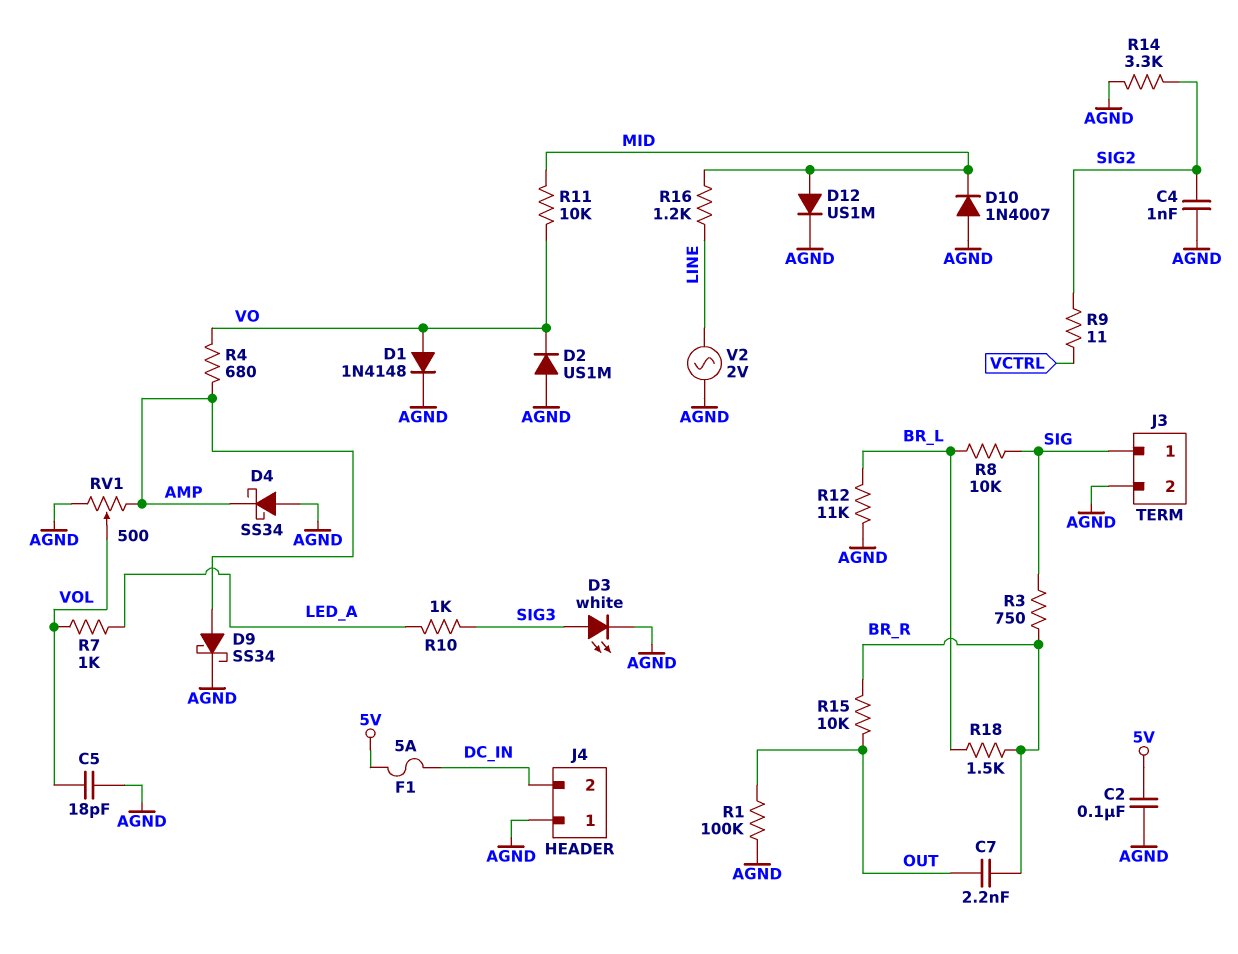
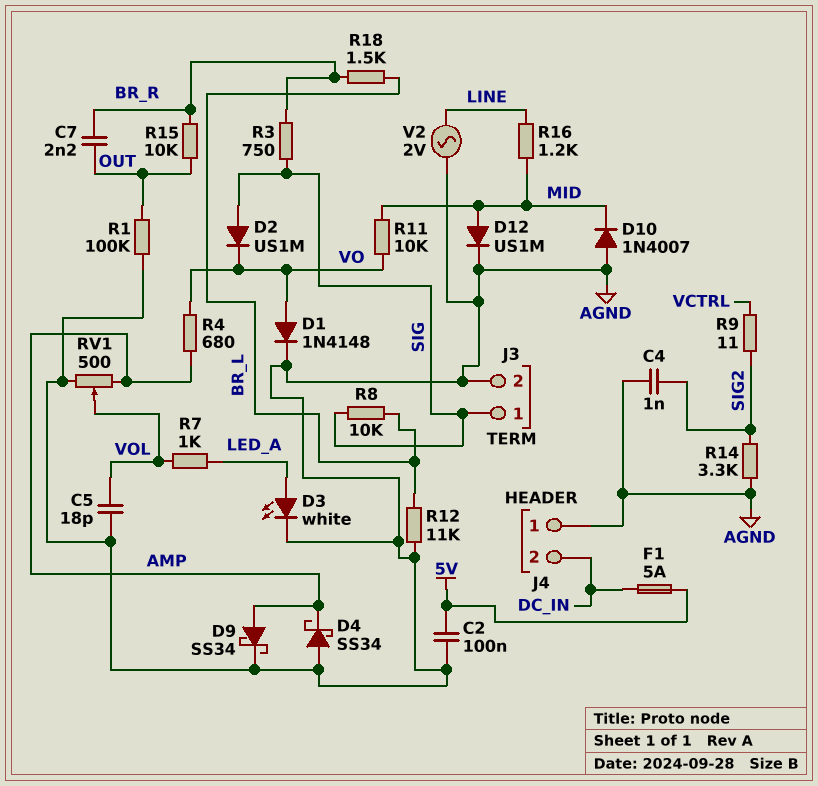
D2: diode US1M (A AGND, K VO) -> diode US1M (A SIG, K VO)
D3: LED white (A SIG3, K AGND) -> LED white (A LED_A, K AGND)
R10: 1k (LED_A, SIG3) -> none

